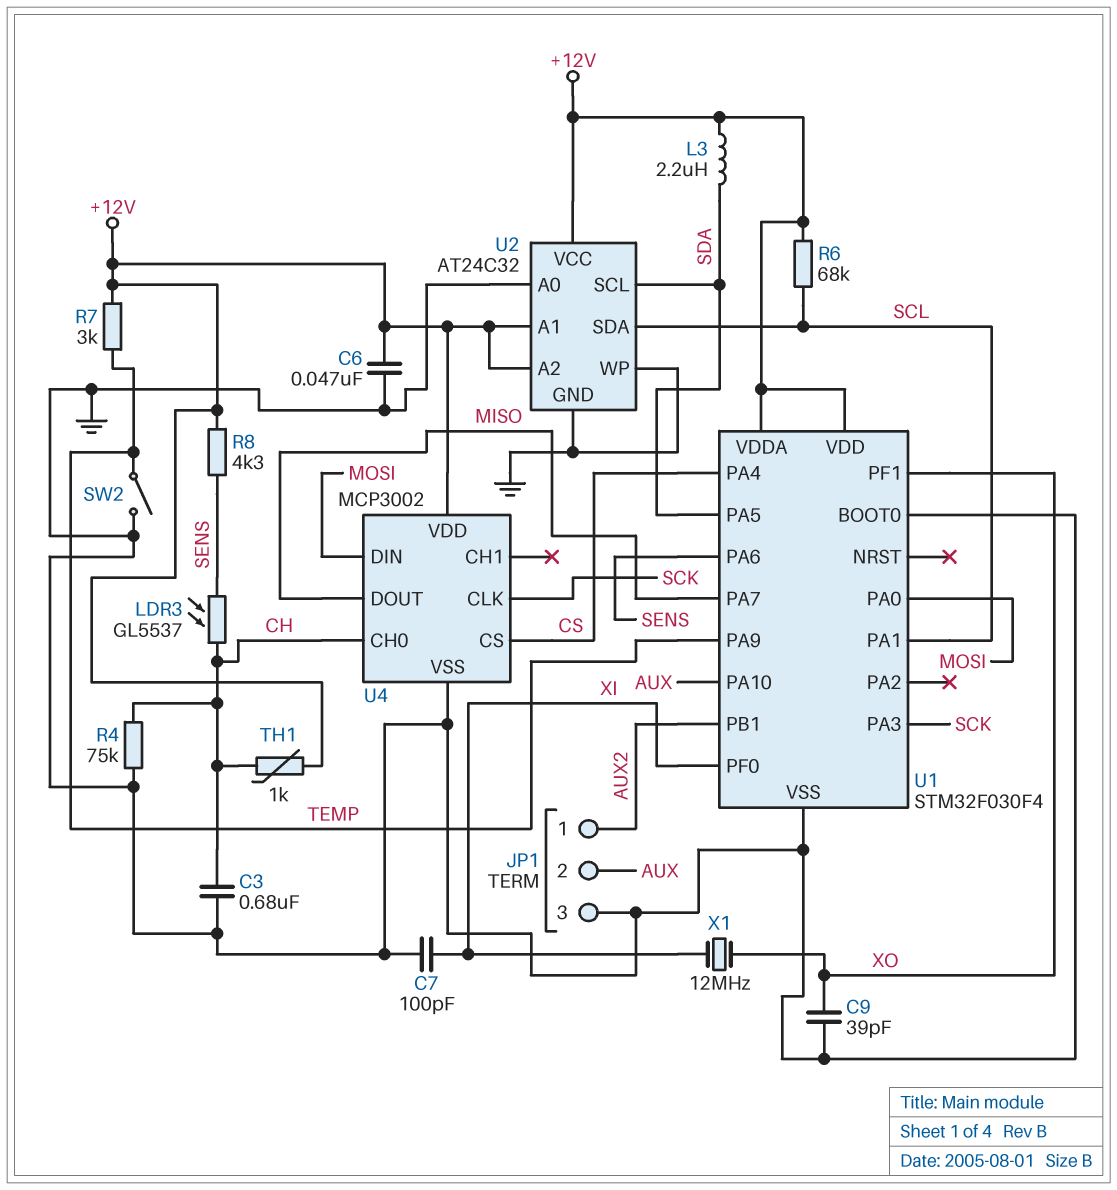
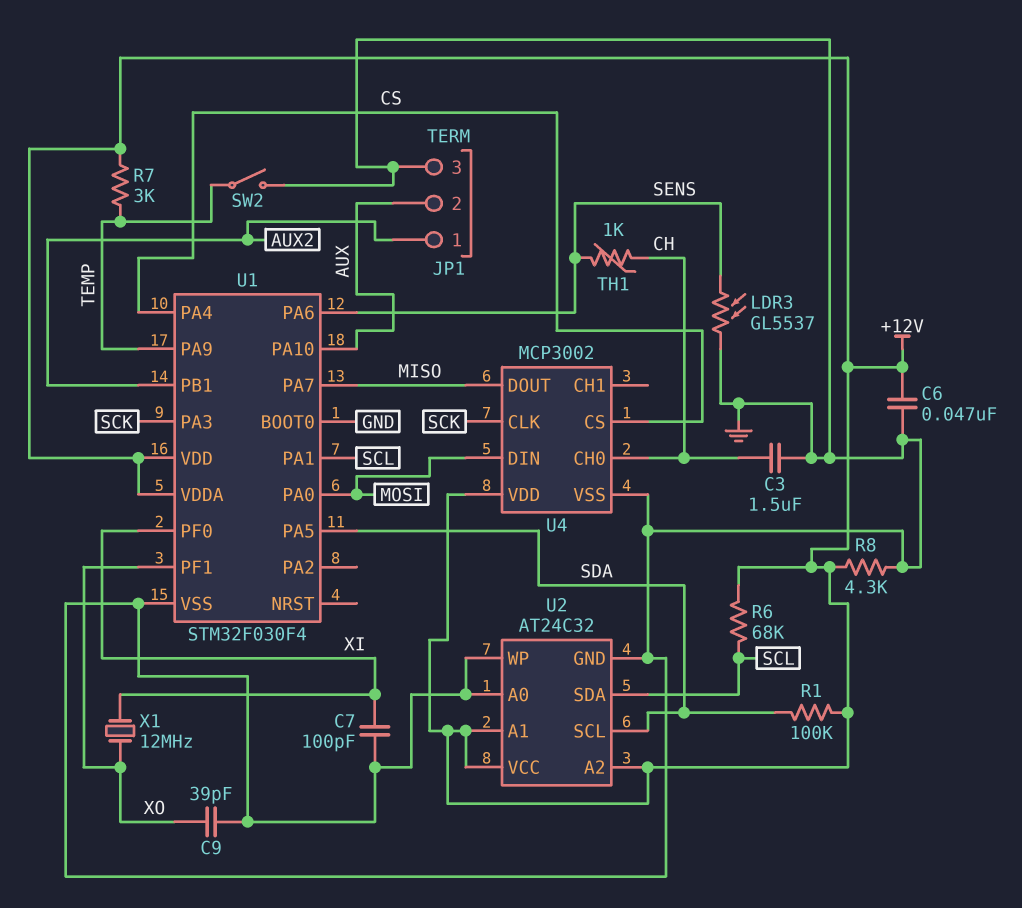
C3: 680nF (CH, GND) -> 1.5uF (CH, GND)
L3: 2.2uH (+12V, SDA) -> none
LDR3: GL5537 (CH, SENS) -> GL5537 (GND, SENS)
R1: none -> 100k (+12V, SDA)
R4: 75k (CH, GND) -> none
R8: 4.3k (+12V, SENS) -> 4.3k (+12V, GND)
TH1: 1k (+12V, CH) -> 1k (CH, SENS)

